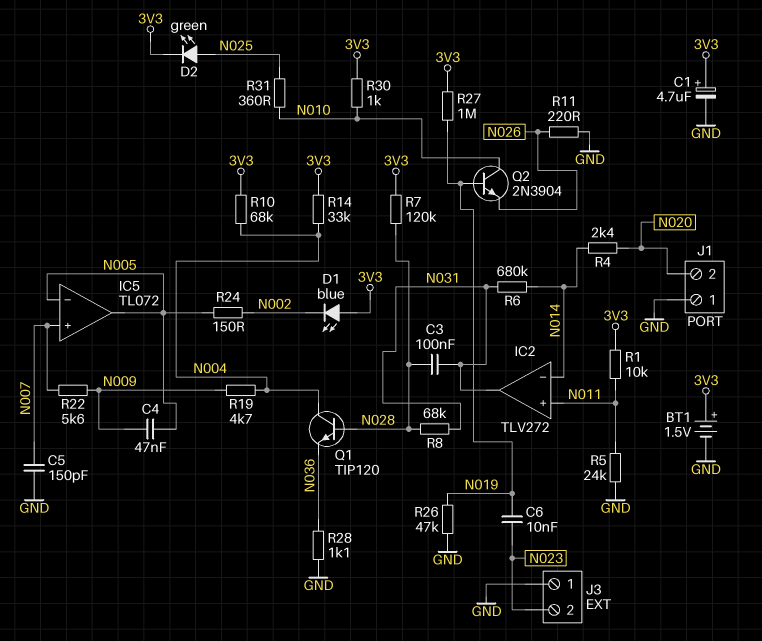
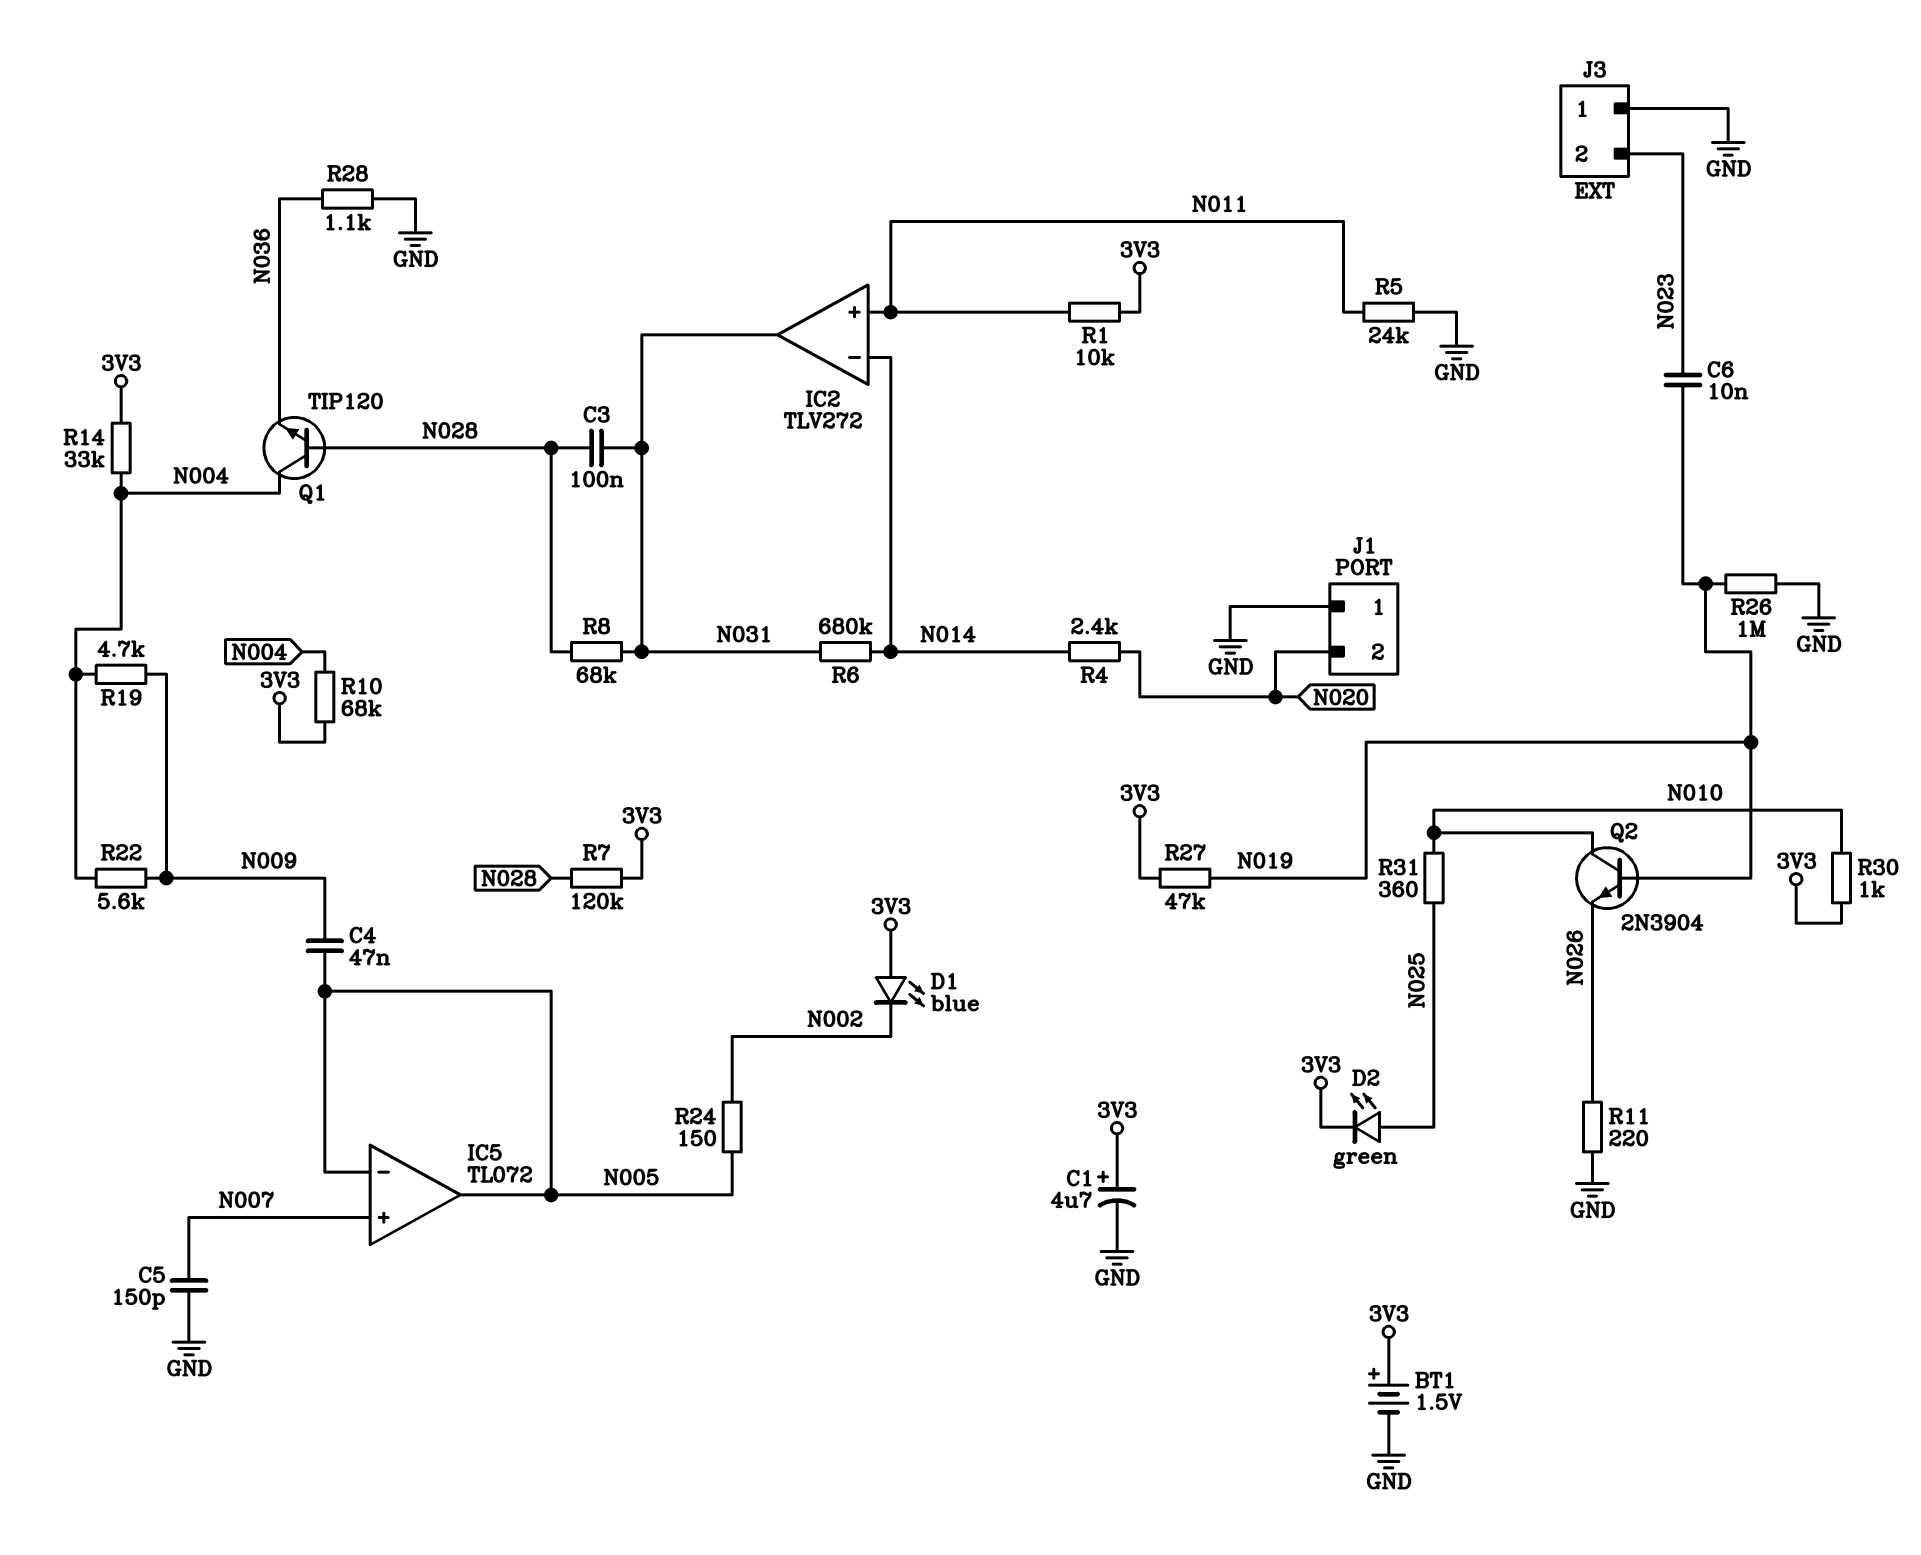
R22: 5.6k (N007, N009) -> 5.6k (N004, N009)
R26: 47k (GND, N019) -> 1M (GND, N019)
R27: 1M (3V3, N019) -> 47k (3V3, N019)

